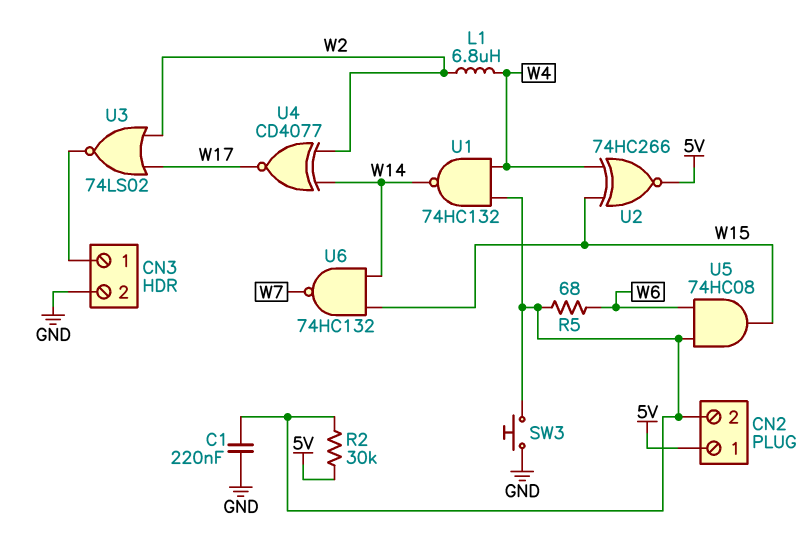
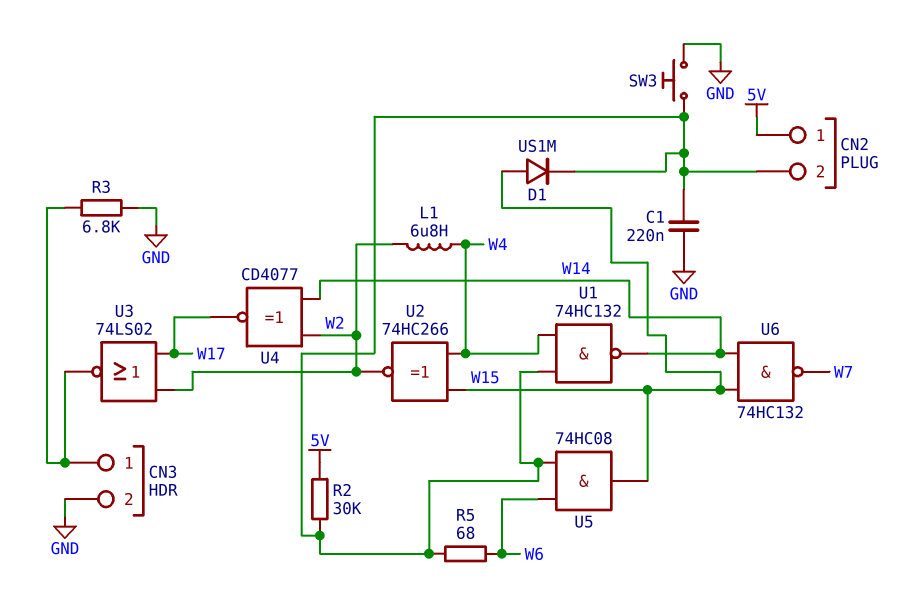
D1: none -> diode US1M (A W15, K CN2/2)
R3: none -> 6.8k (CN3/1, GND)
U2: XNOR 74HC266 (in W4, in W15, out 5V) -> XNOR 74HC266 (in W4, in W15, out W2)

